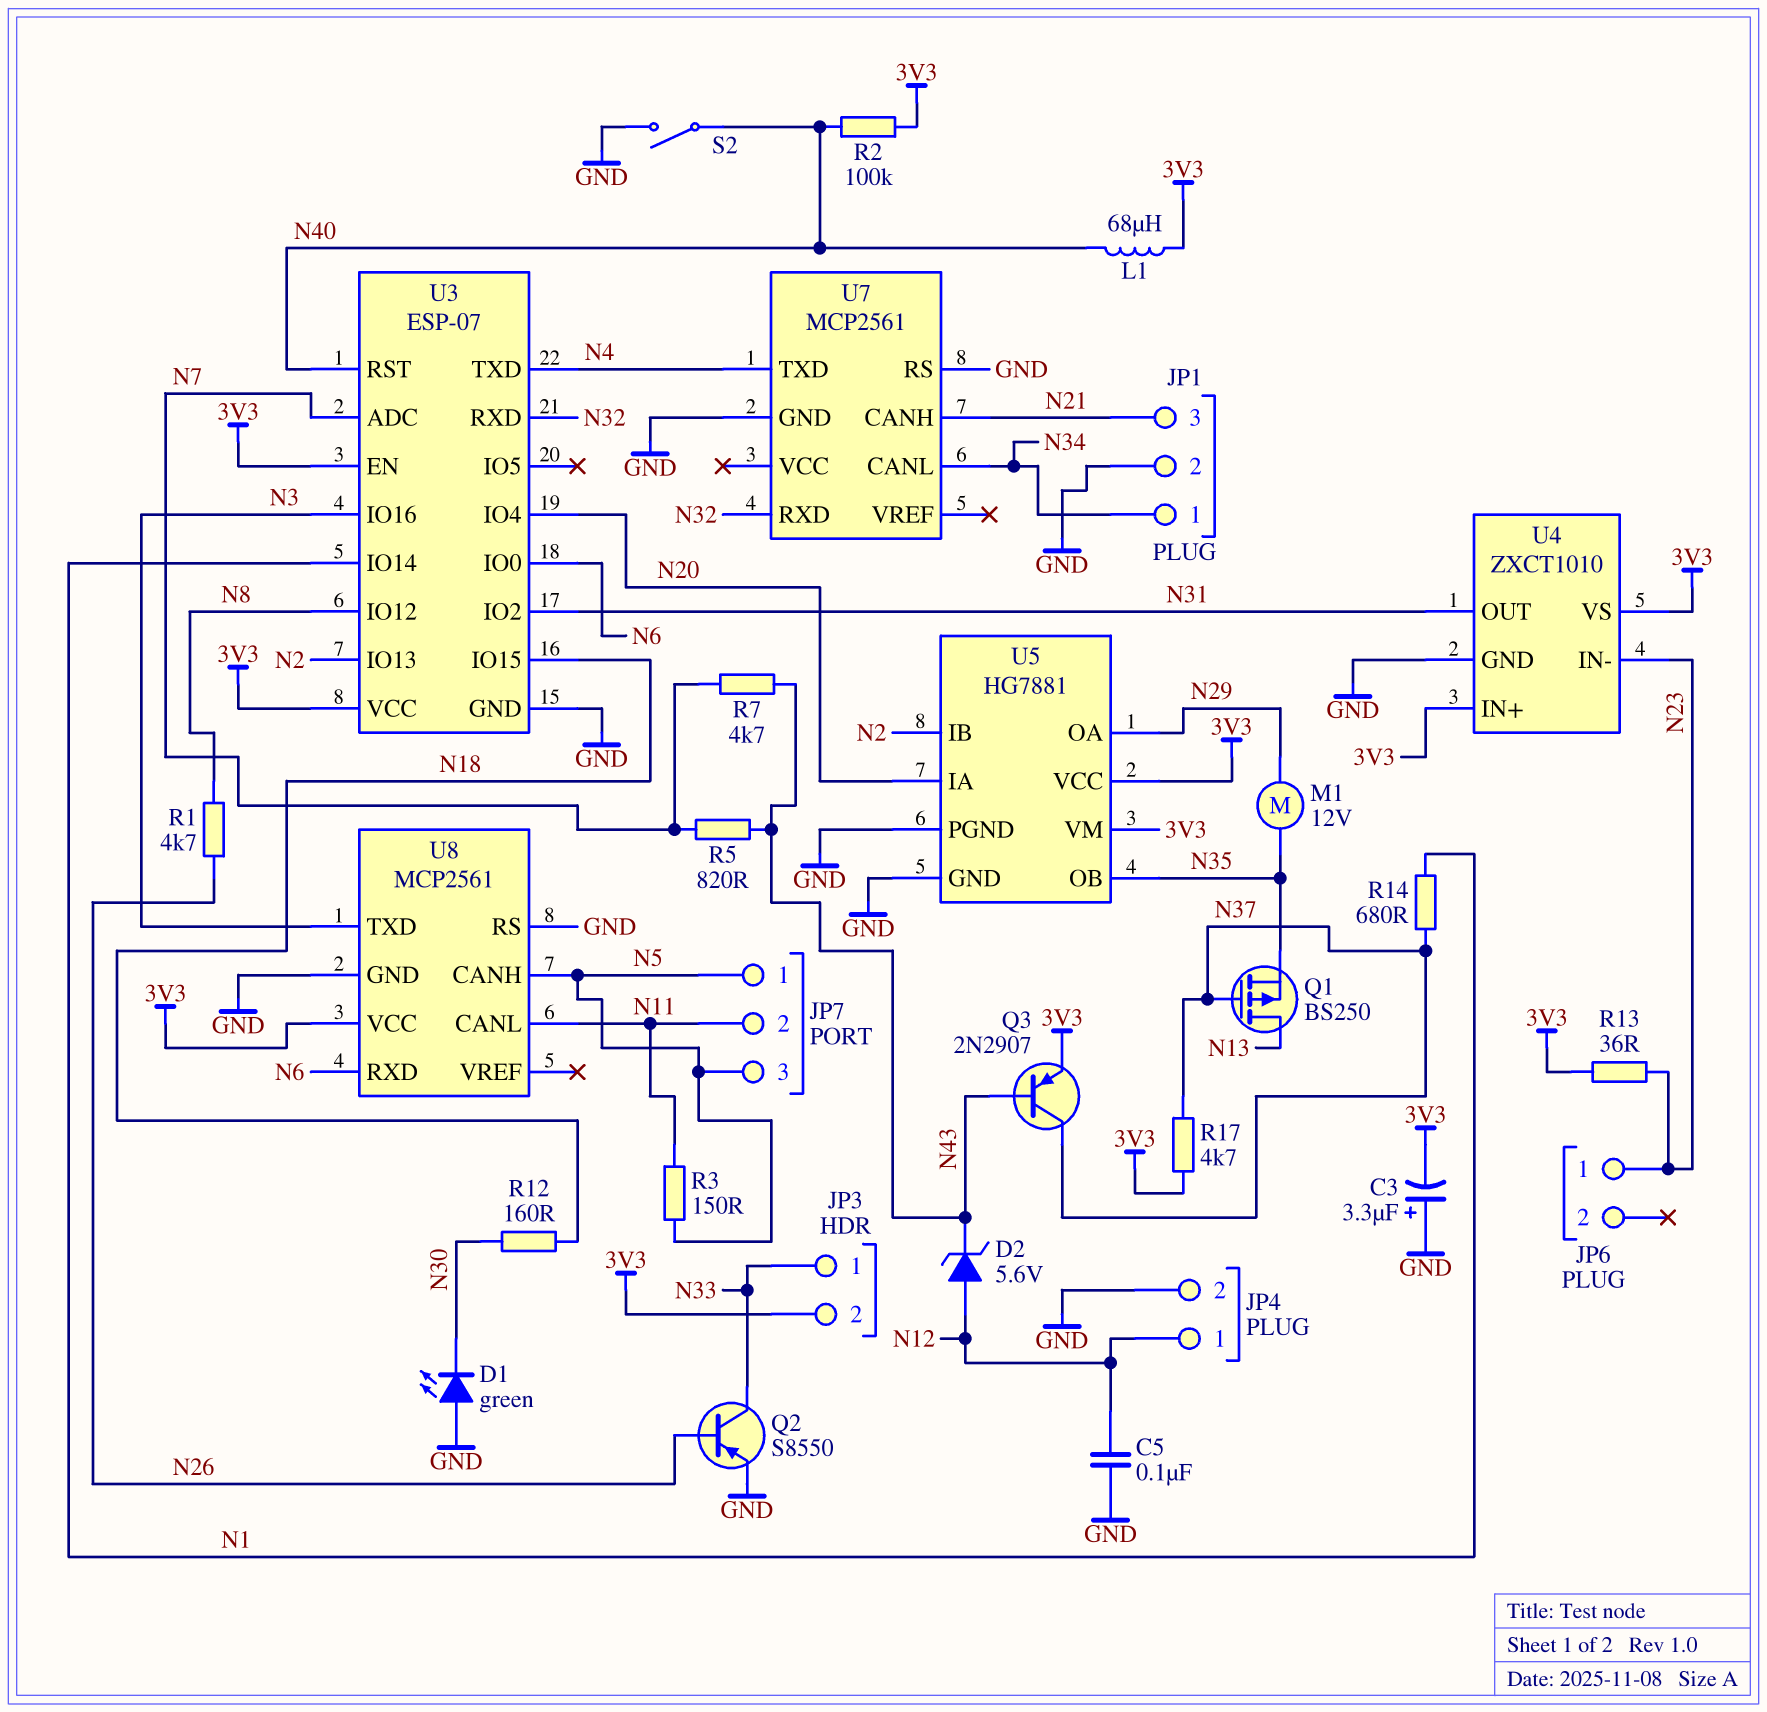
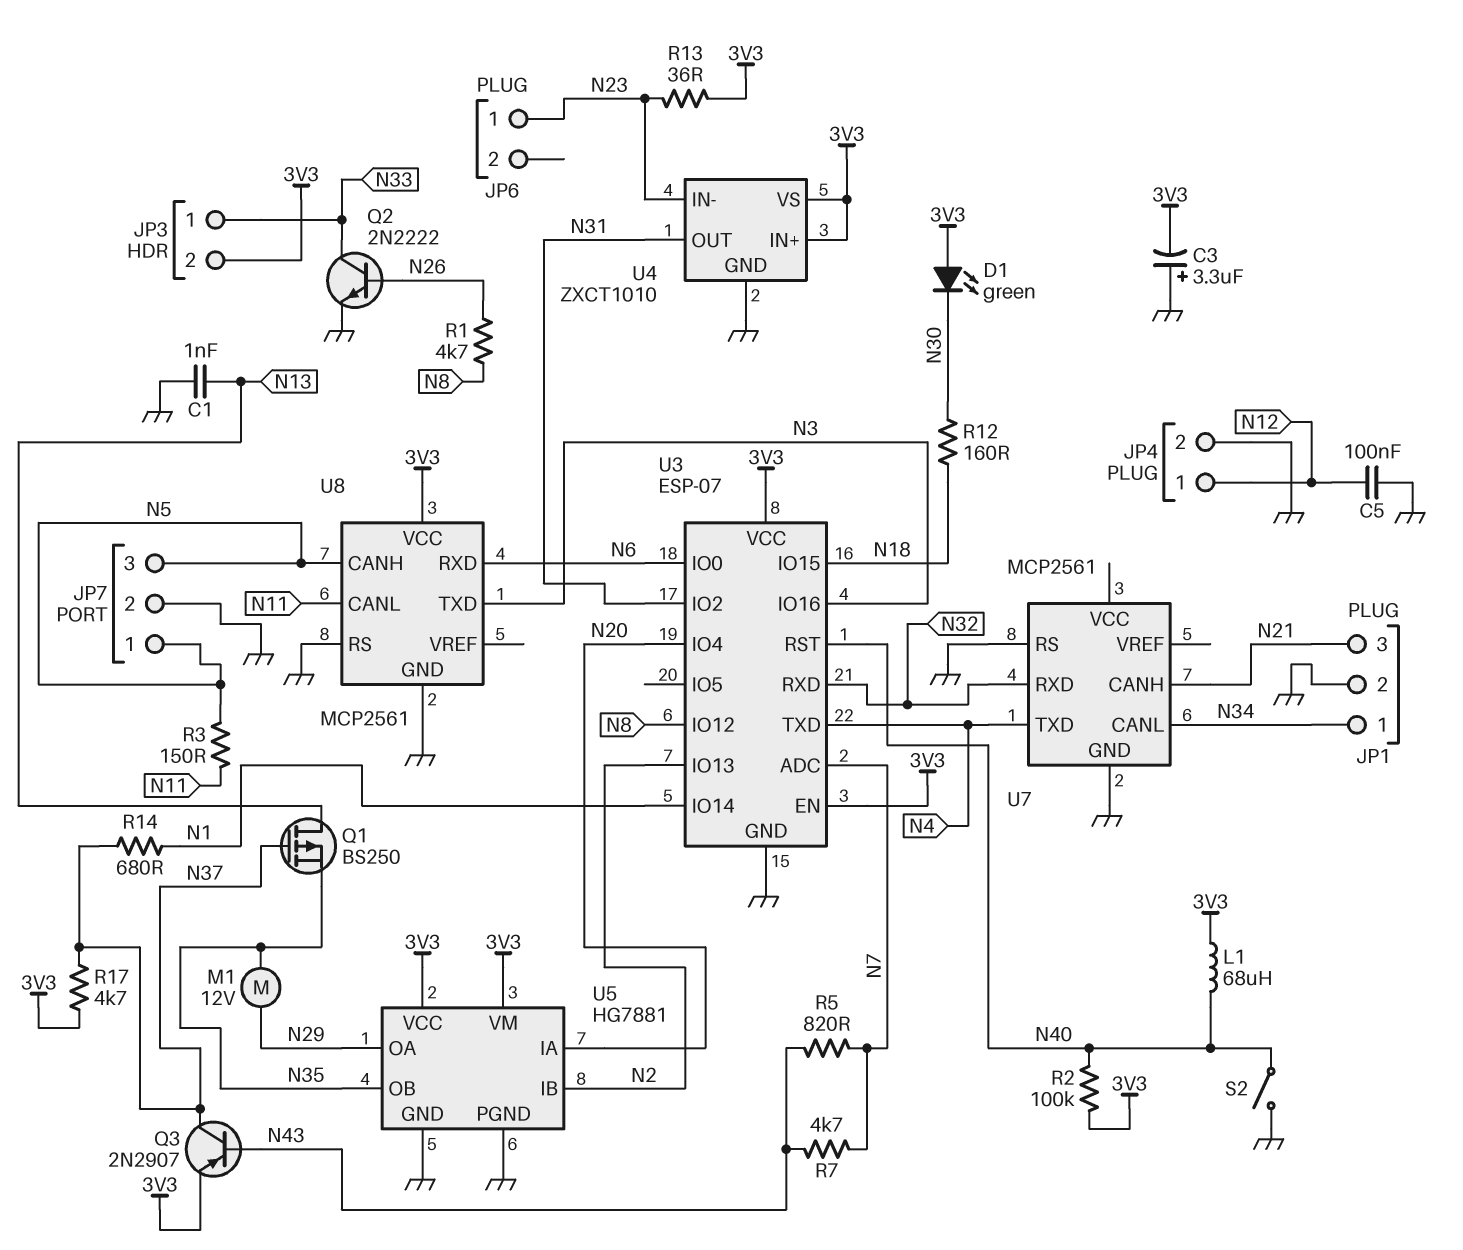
C1: none -> 1nF (GND, N13)
D1: LED green (A GND, K N30) -> LED green (A 3V3, K N30)
D2: zener 5.6V (A N12, K N43) -> none
JP7 pin 2: N11 -> GND
Q2: PNP S8550 (B N26, C N33, E GND) -> NPN 2N2222 (B N26, C N33, E GND)

